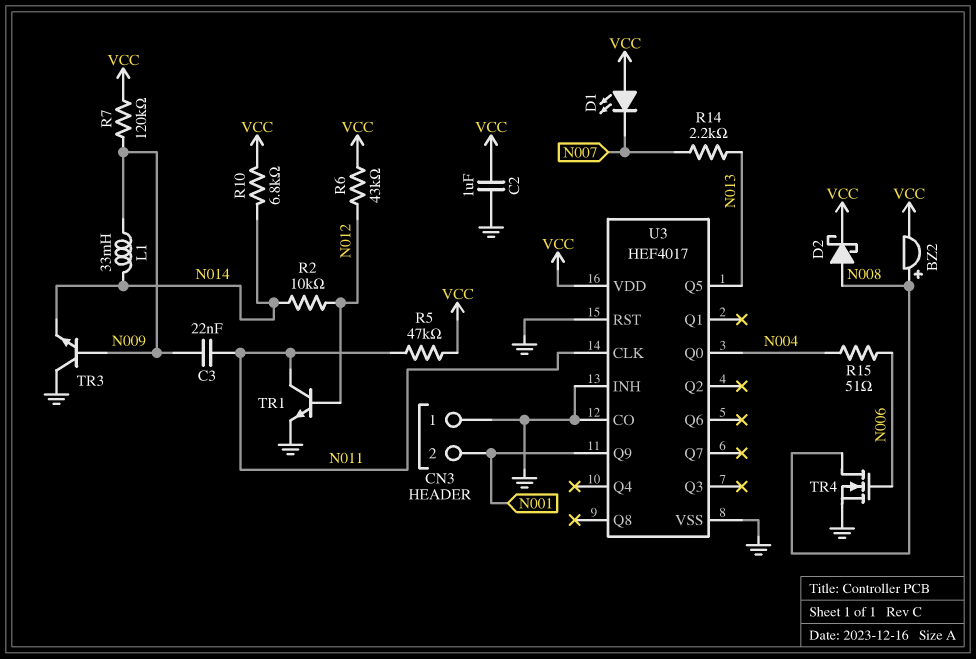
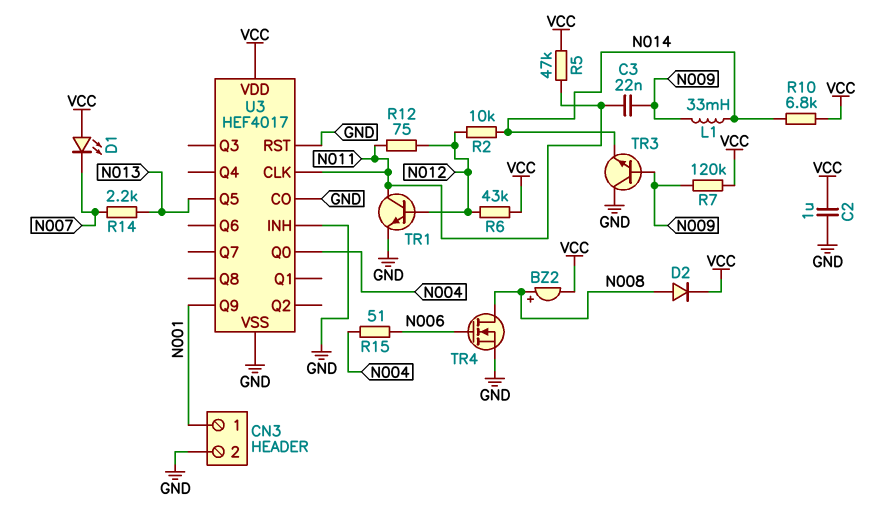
CN3 pin 1: GND -> N001
CN3 pin 2: N001 -> GND
D2: schottky (A N008, K VCC) -> diode (A N008, K VCC)
R12: none -> 75 (N011, N012)

